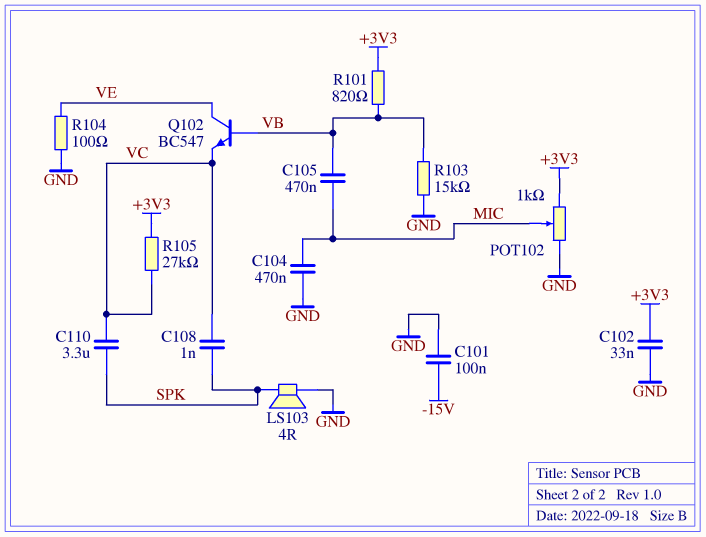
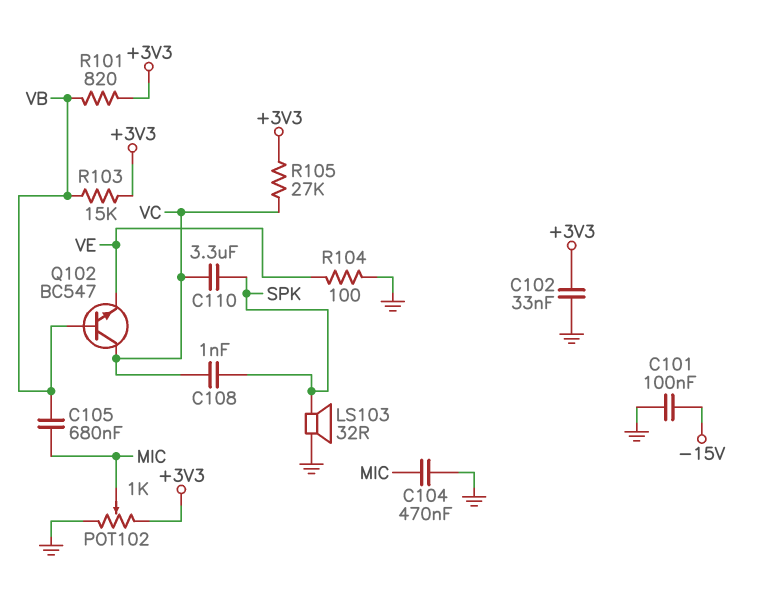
C105: 470nF (MIC, VB) -> 680nF (MIC, VB)
LS103: speaker 4R (GND, SPK) -> speaker 32R (GND, SPK)
Q102: NPN BC547 (B VB, C VE, E VC) -> NPN BC547 (B VB, C VC, E VE)
R103: 15k (GND, VB) -> 15k (+3V3, VB)

